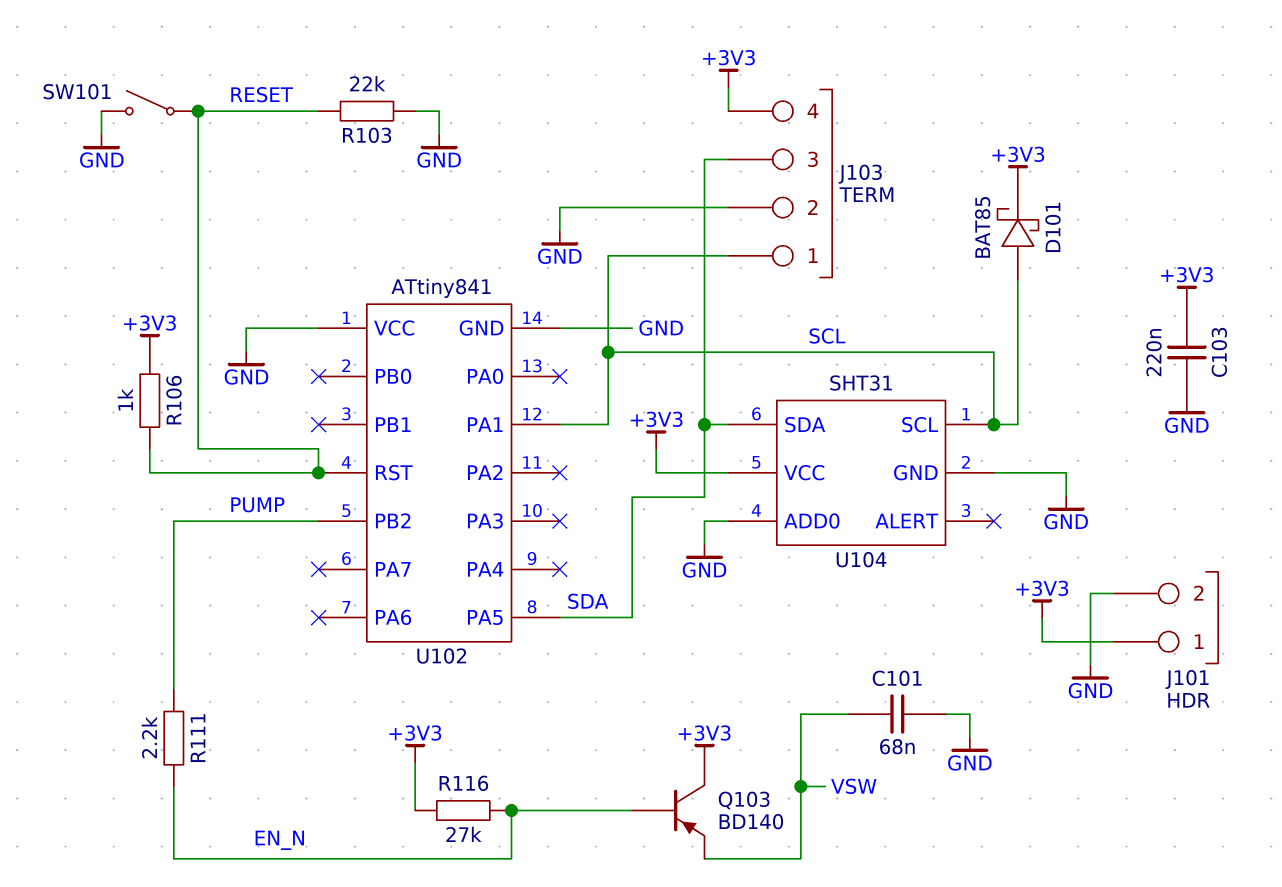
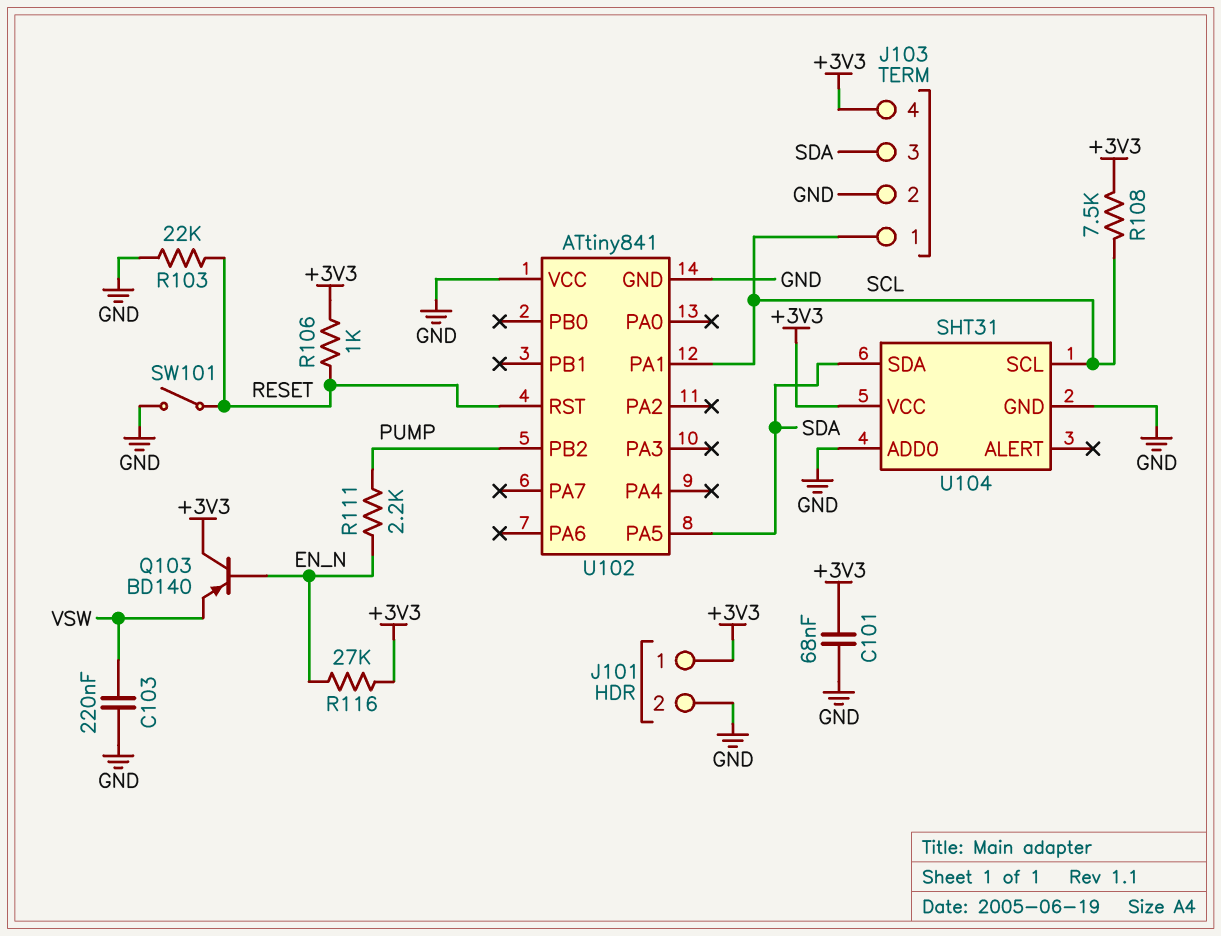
C101: 68nF (GND, VSW) -> 68nF (+3V3, GND)
C103: 220nF (+3V3, GND) -> 220nF (GND, VSW)
D101: schottky BAT85 (A SCL, K +3V3) -> none
R108: none -> 7.5k (+3V3, SCL)

